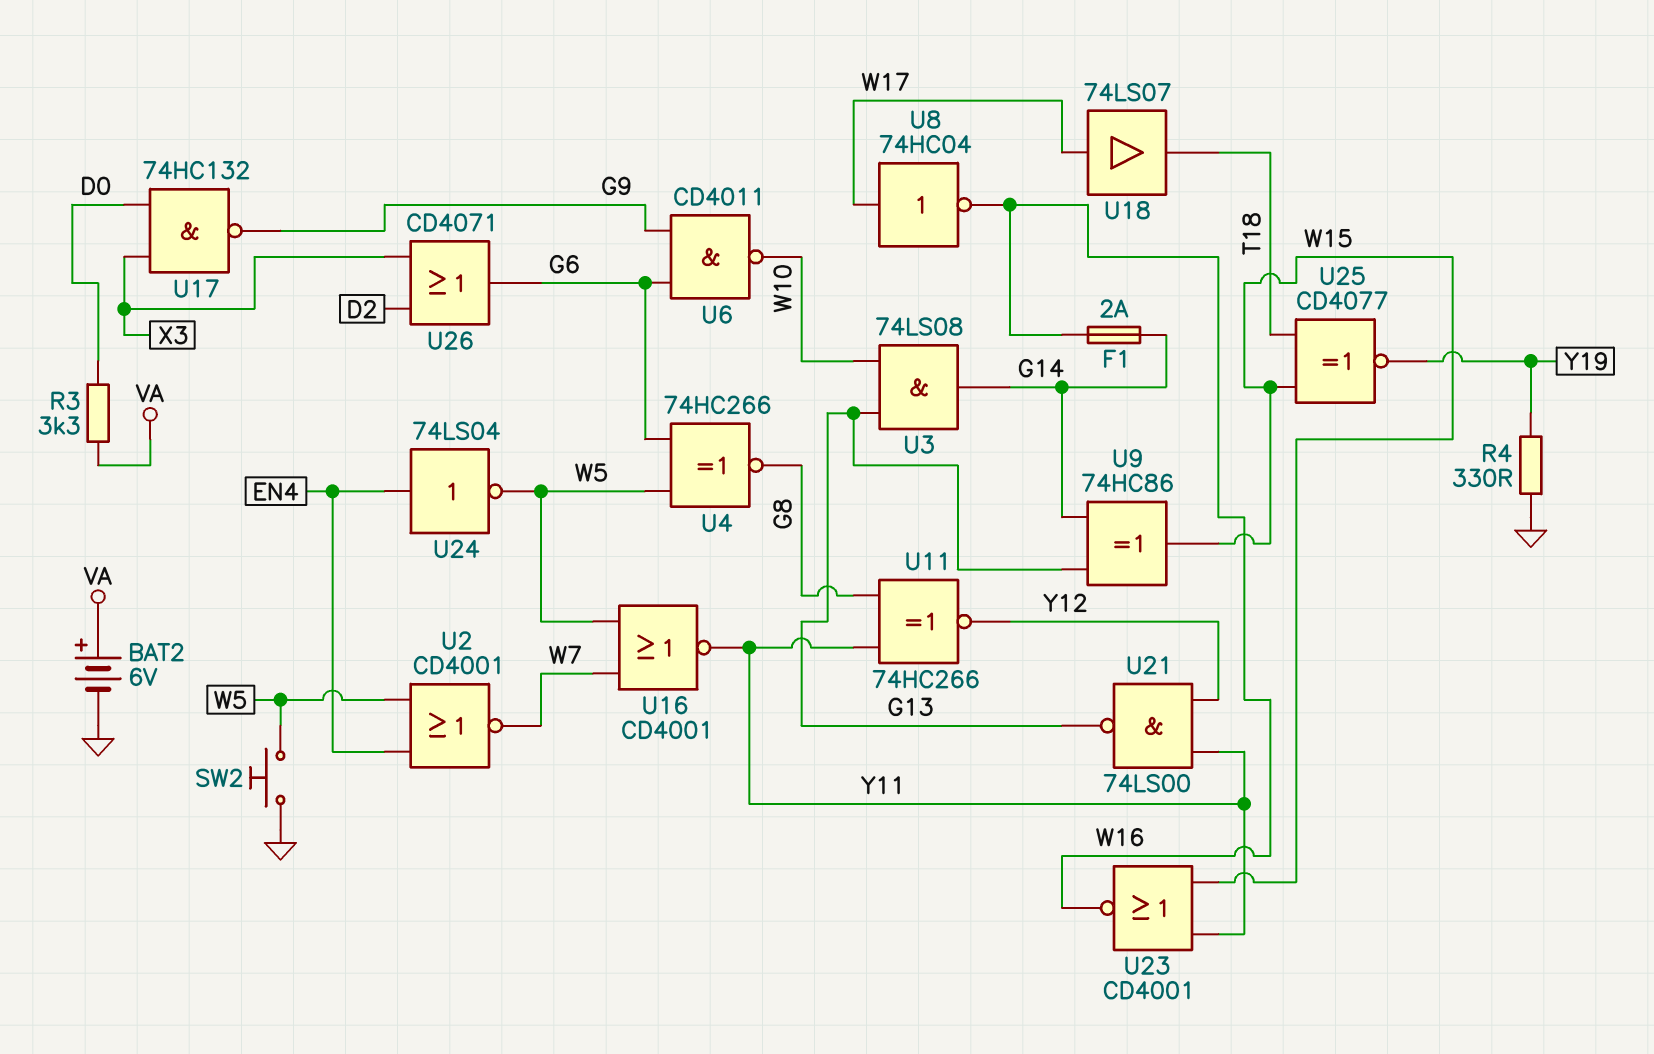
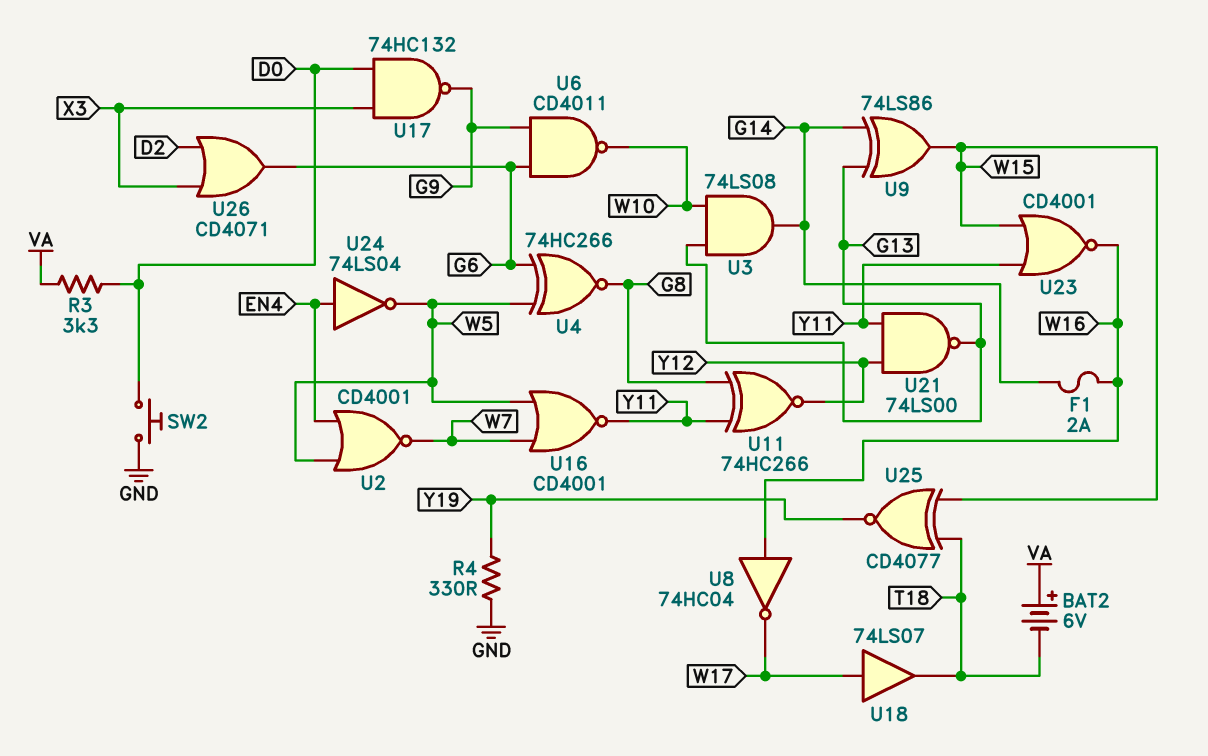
BAT2: 6V (plus VA, minus GND) -> 6V (plus VA, minus T18)
SW2: button (GND, W5) -> button (D0, GND)
U8: NOT 74HC04 (in W17, out W16) -> NOT 74HC04 (in W16, out W17)
U9: XOR 74HC86 (in G13, in G14, out W15) -> XOR 74LS86 (in G13, in G14, out W15)

